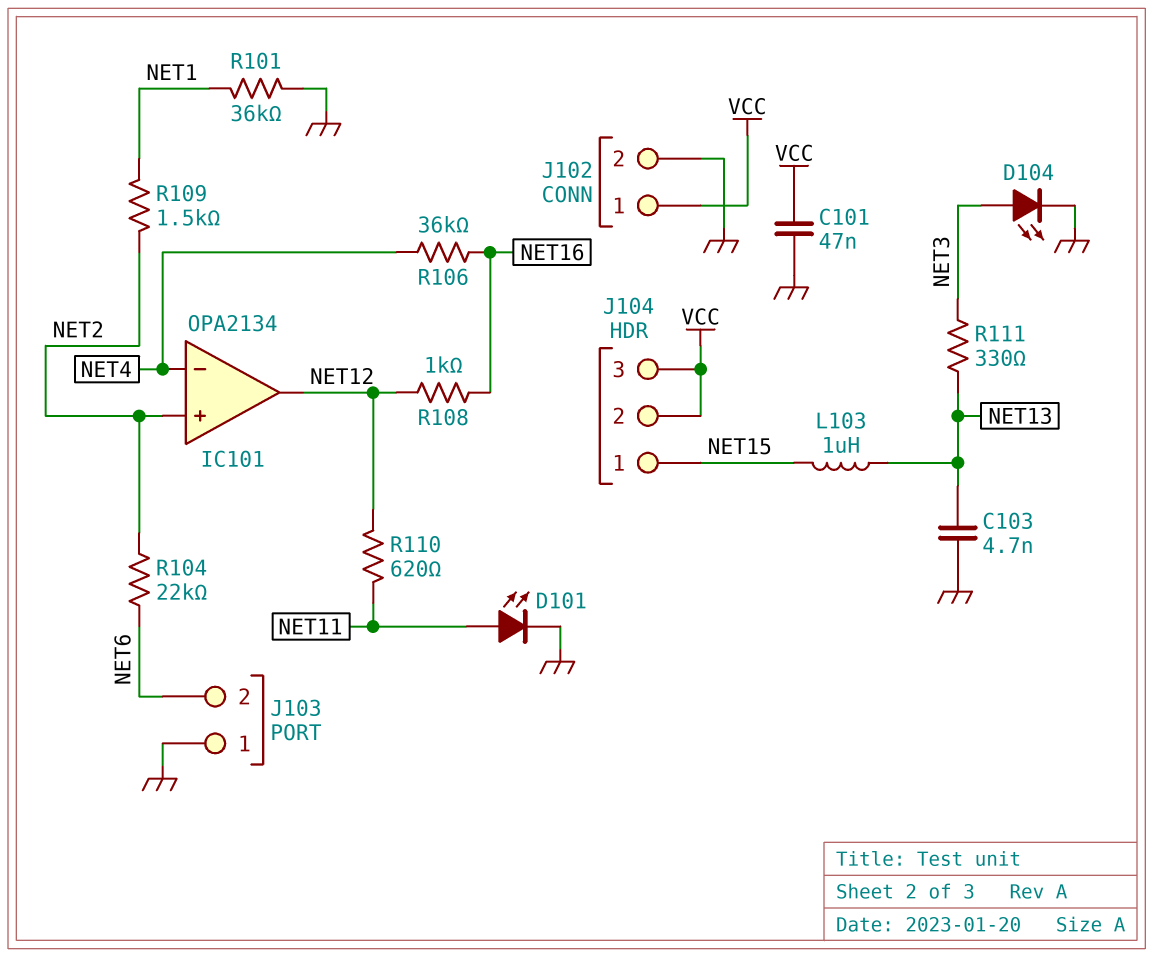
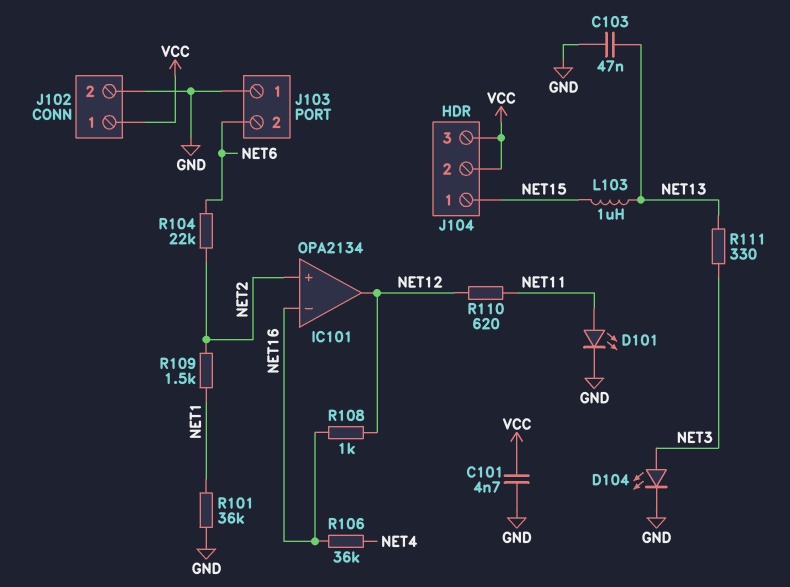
C101: 47nF (GND, VCC) -> 4.7nF (GND, VCC)
C103: 4.7nF (GND, NET13) -> 47nF (GND, NET13)
IC101 pin in-: NET4 -> NET16

